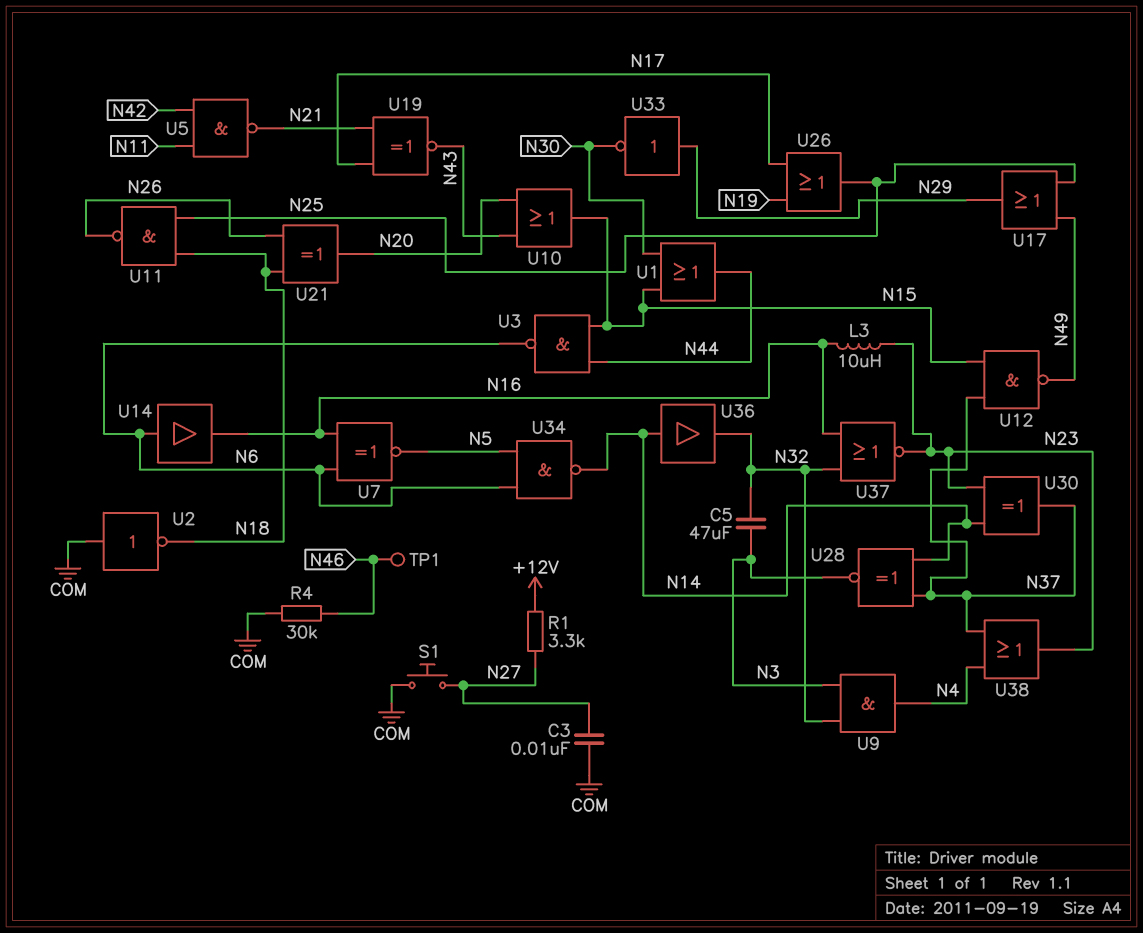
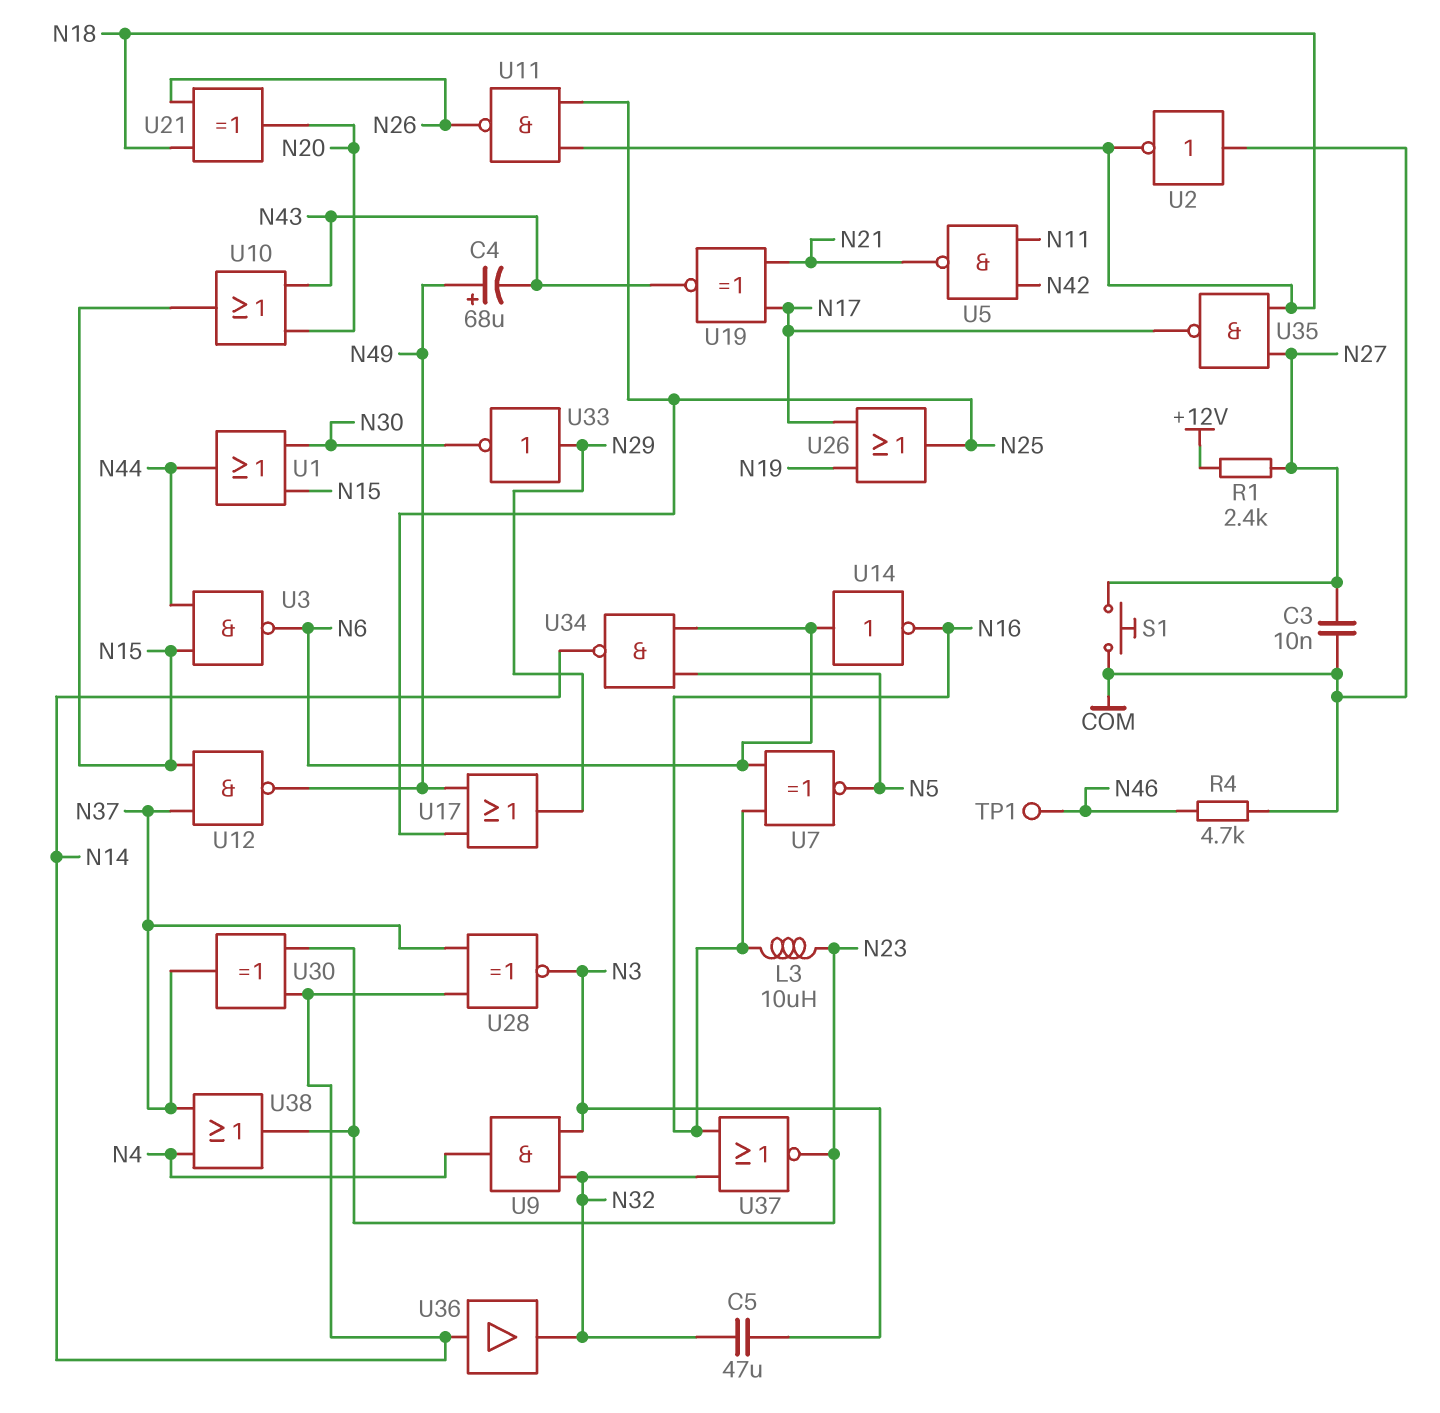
C4: none -> 68uF (plus N49, minus N43)
R1: 3.3k (+12V, N27) -> 2.4k (+12V, N27)
R4: 30k (COM, N46) -> 4.7k (COM, N46)
U14: buffer (in N6, out N16) -> NOT (in N6, out N16)
U35: none -> NAND (in N18, in N27, out N17)

